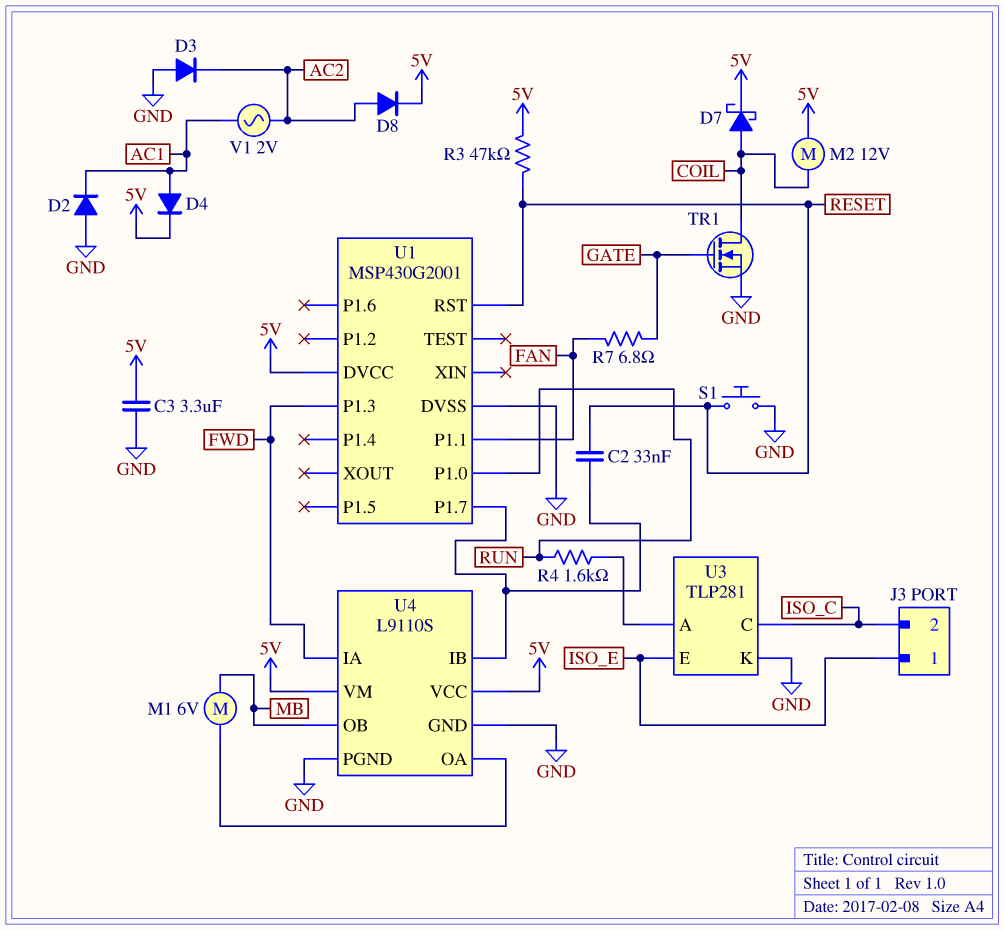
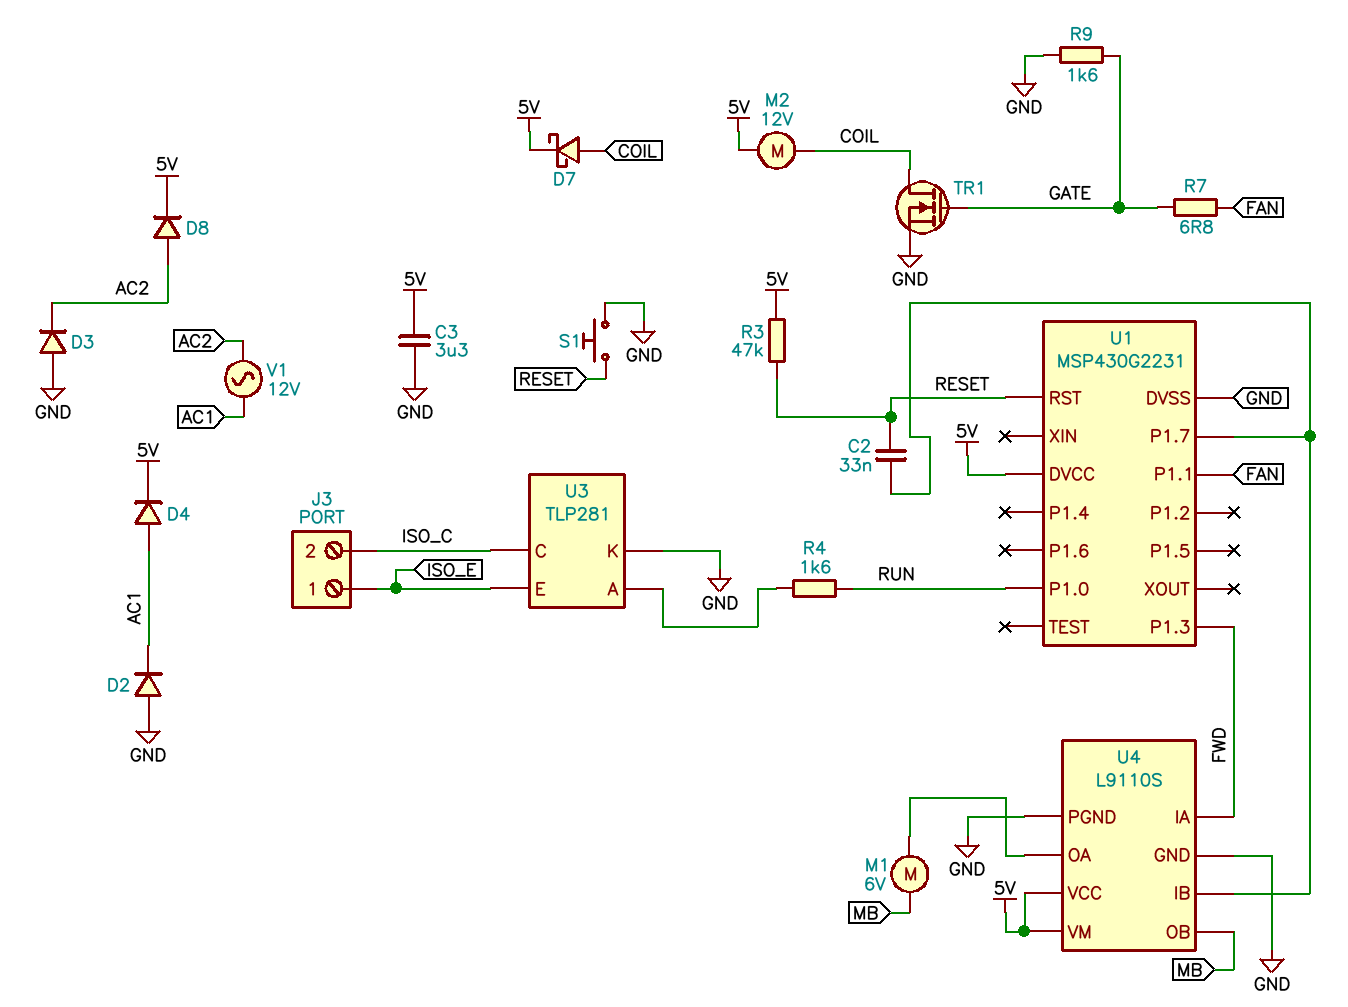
R9: none -> 1.6k (GATE, GND)
U1: MSP430G2001 -> MSP430G2231
V1: AC 2V (AC1, AC2) -> AC 12V (AC1, AC2)

